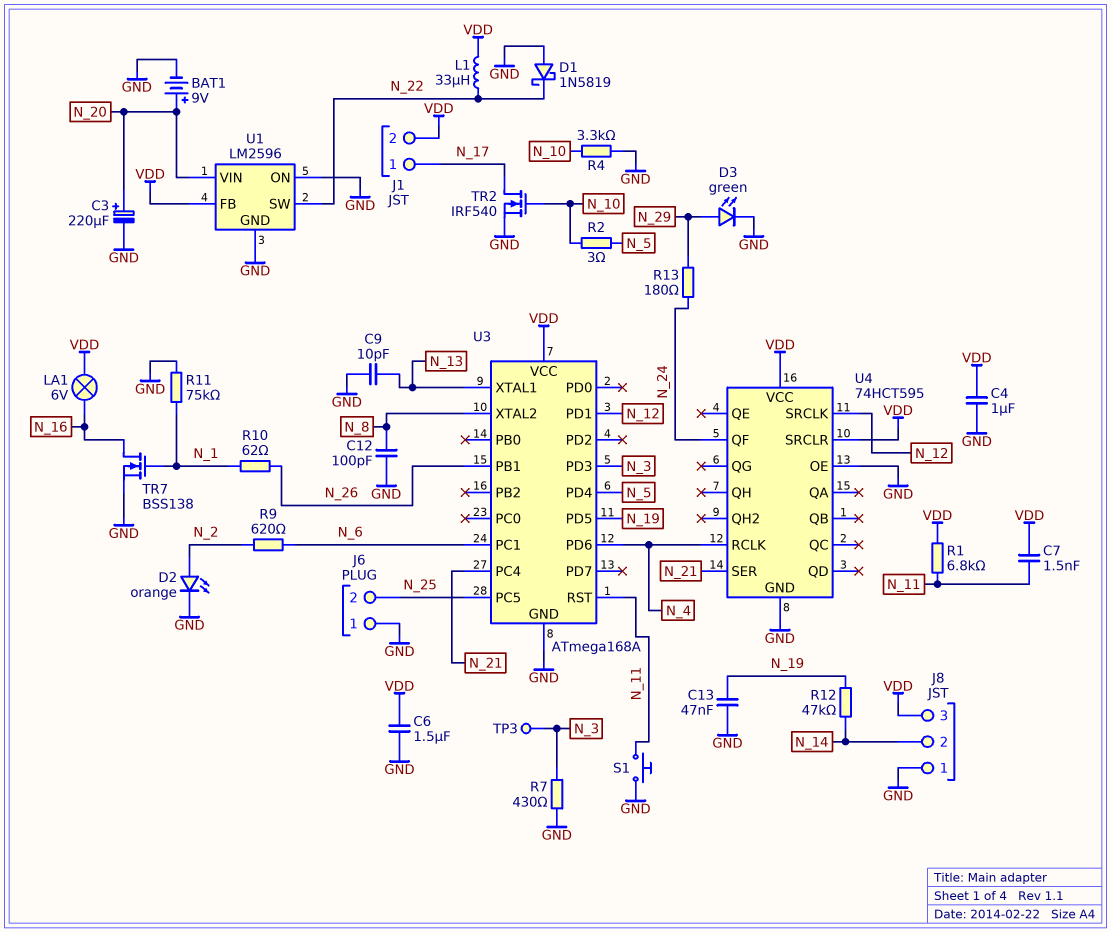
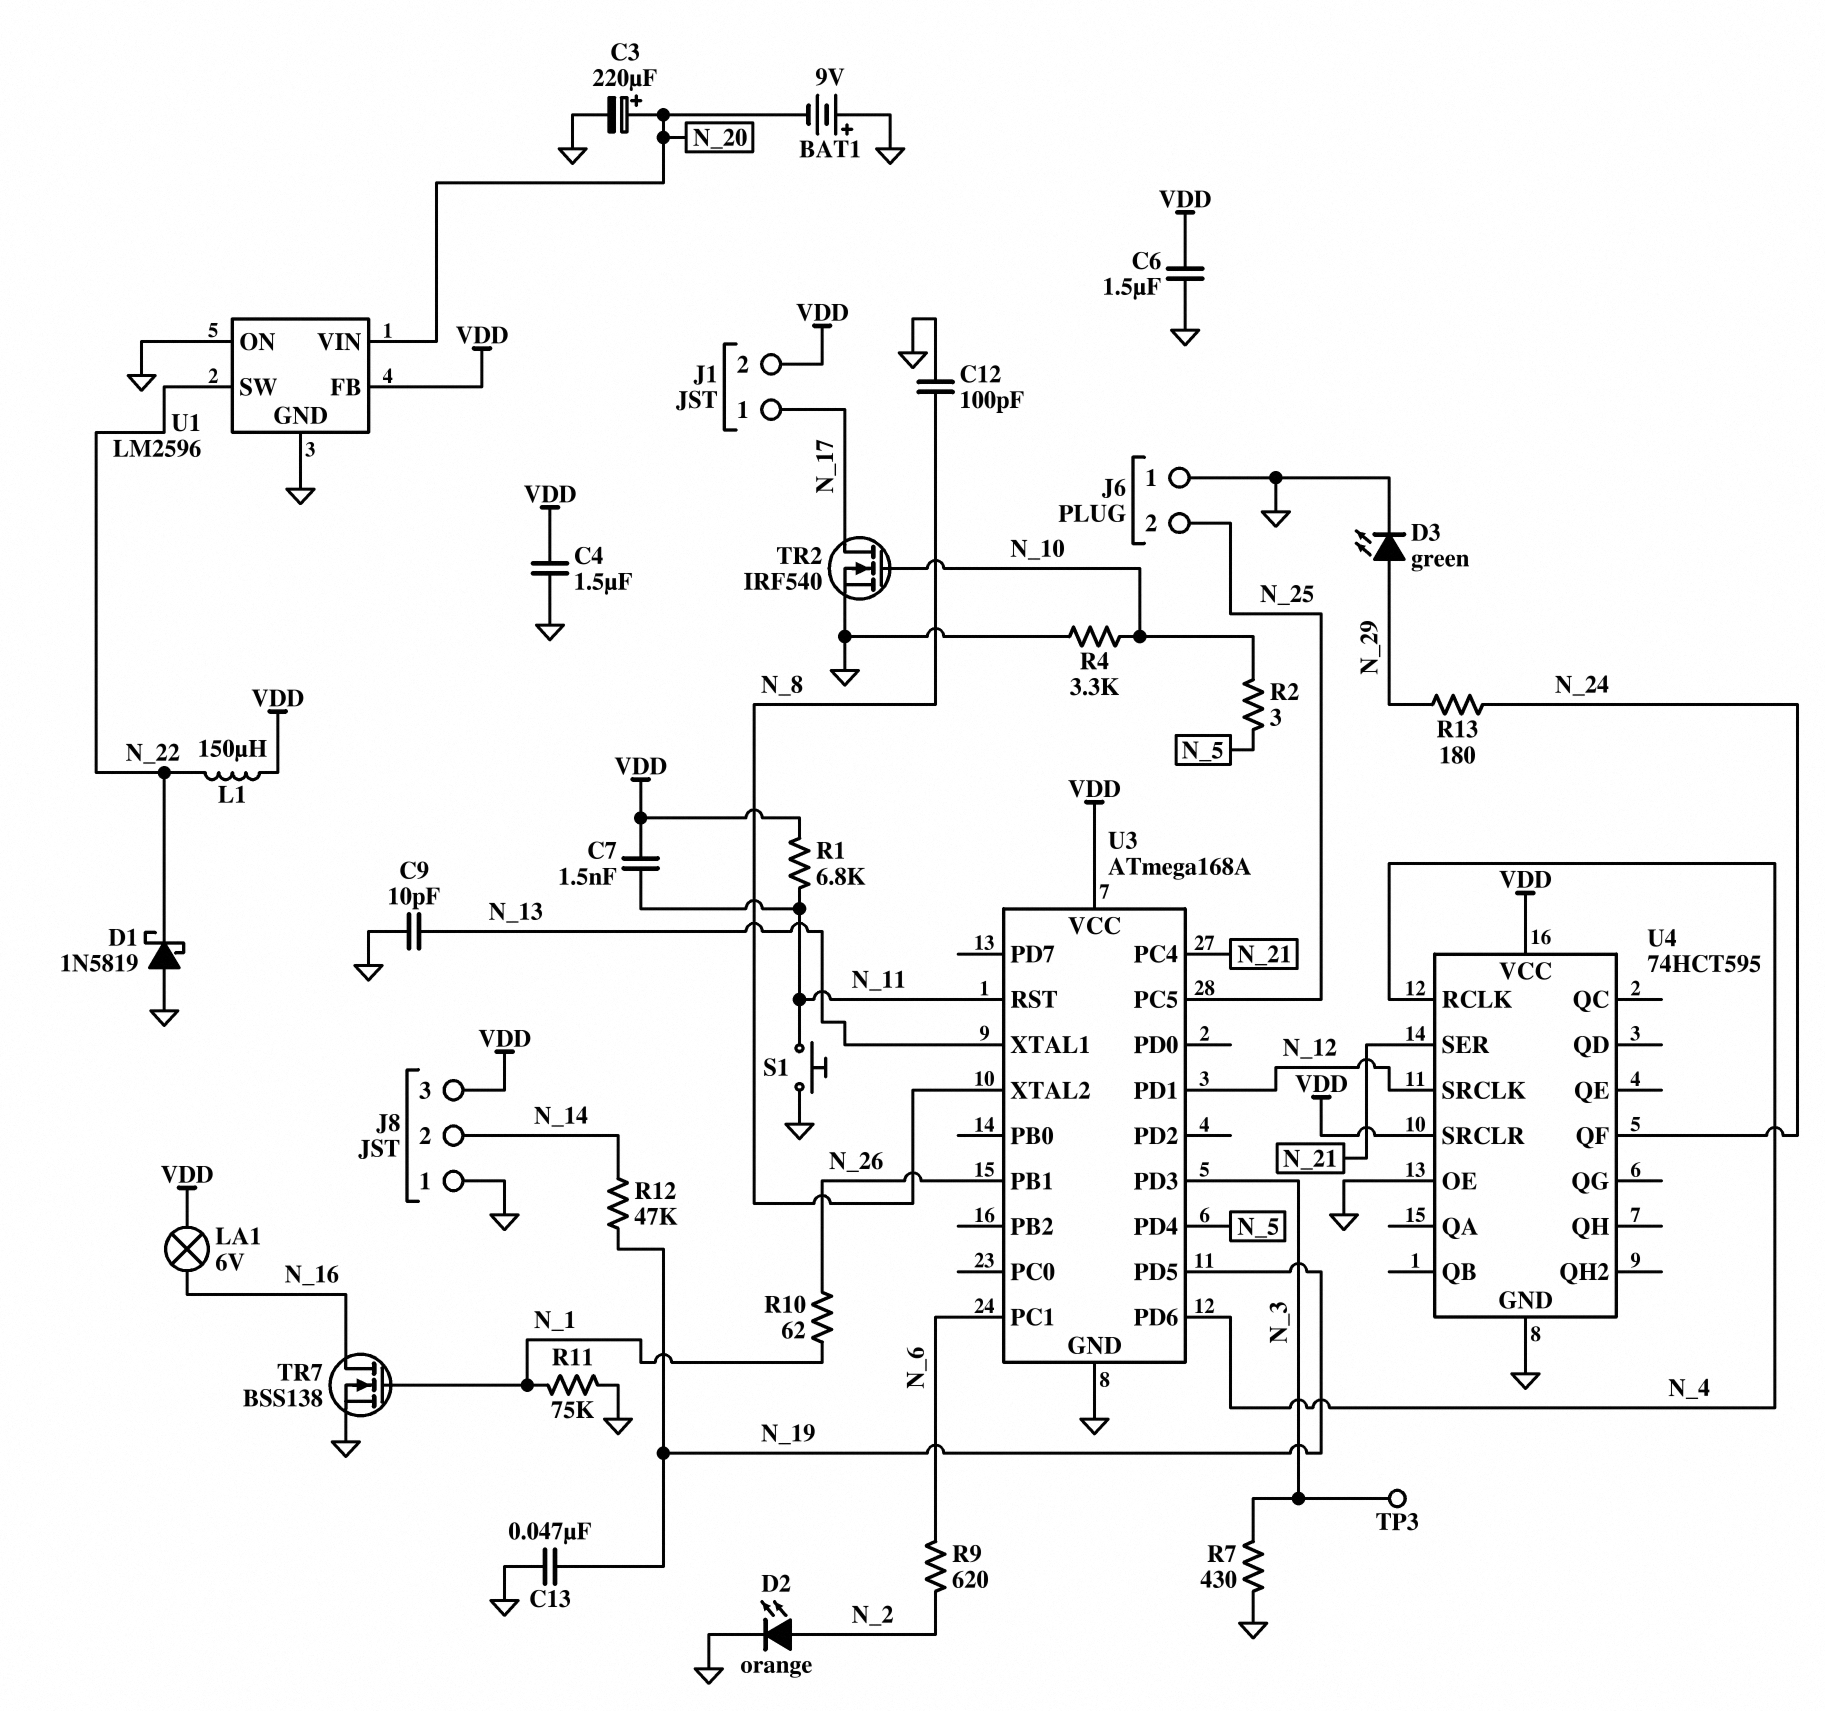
BAT1: 9V (plus N_20, minus GND) -> 9V (plus GND, minus N_20)
C4: 1uF (GND, VDD) -> 1.5uF (GND, VDD)
L1: 33uH (N_22, VDD) -> 150uH (N_22, VDD)

